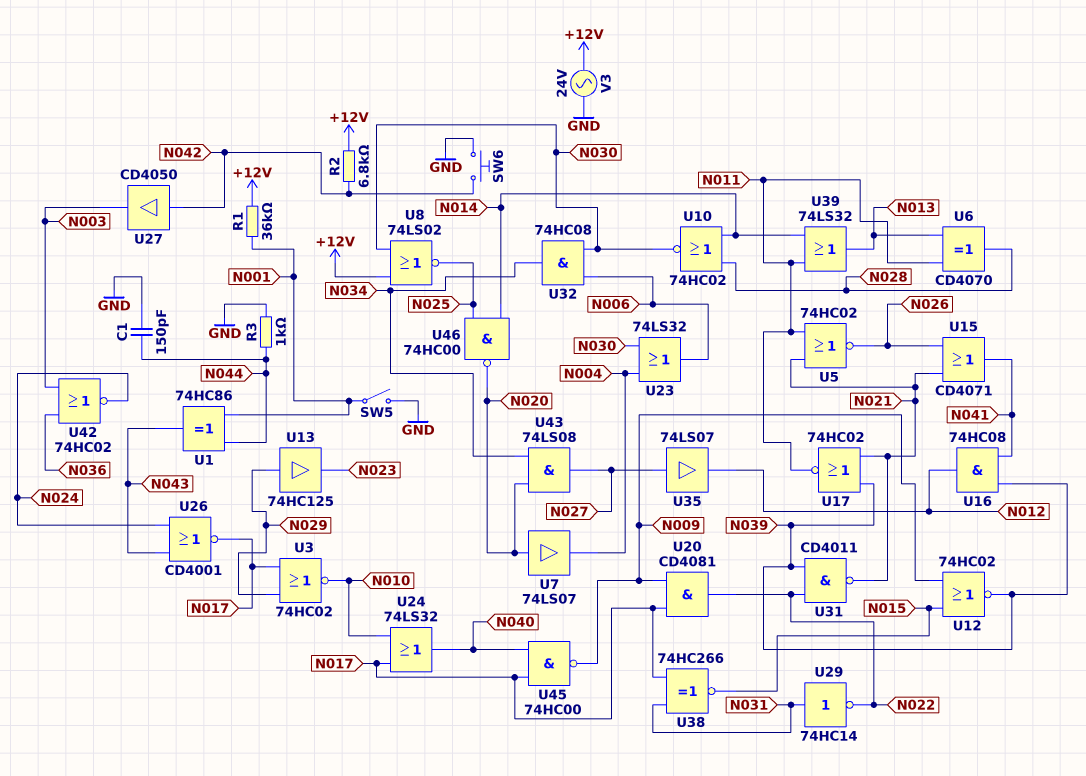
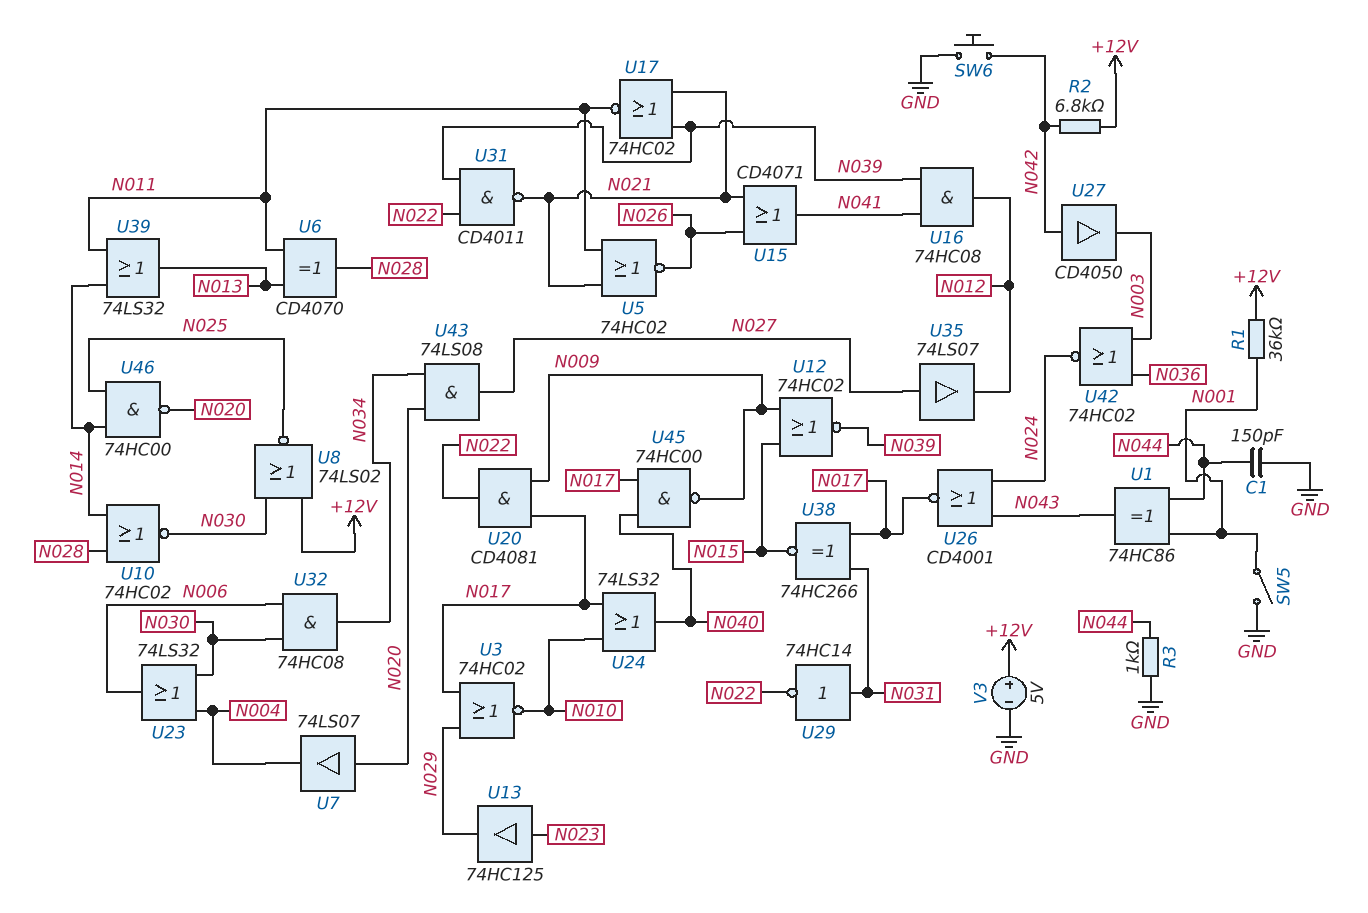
U13: buffer 74HC125 (in N029, out N023) -> buffer 74HC125 (in N023, out N029)
V3: AC 24V (+12V, GND) -> 5V (plus +12V, minus GND)

